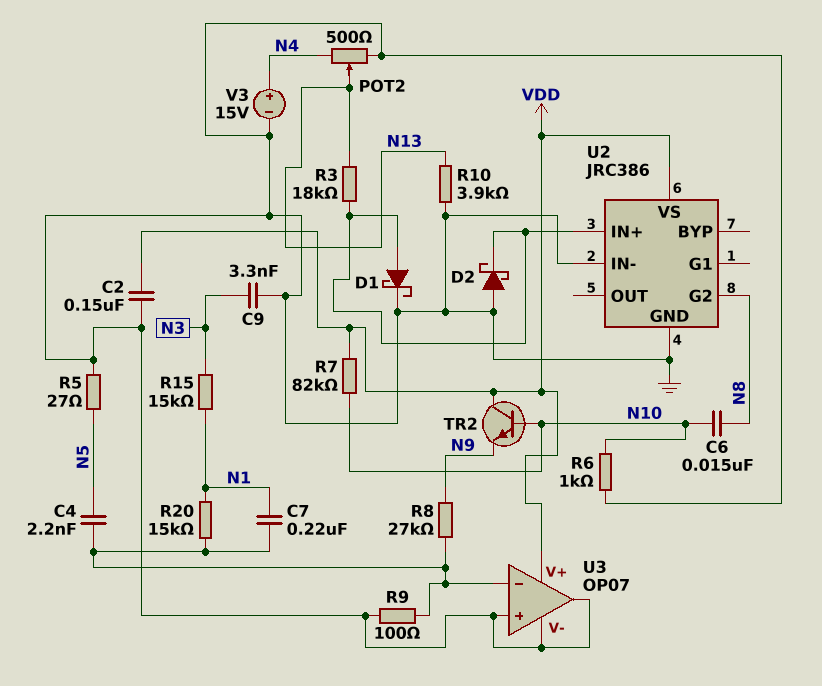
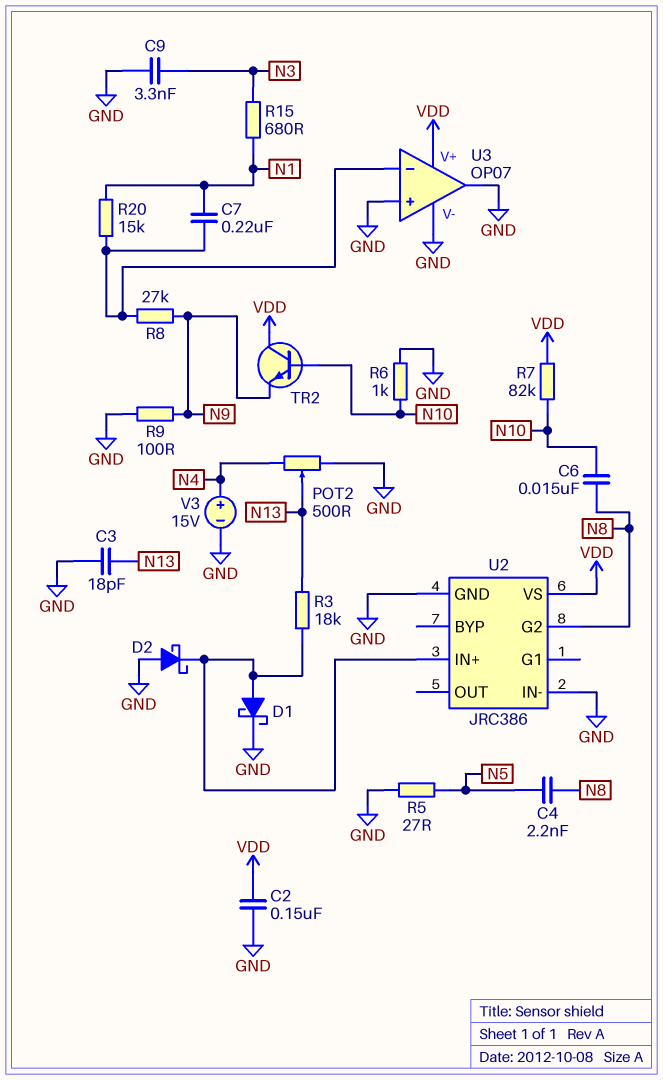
C3: none -> 18pF (GND, N13)
C4: 2.2nF (N5, U3/in-) -> 2.2nF (N5, N8)
R9: 100 (GND, U3/in-) -> 100 (GND, N9)
R10: 3.9k (GND, N13) -> none
R15: 15k (N1, N3) -> 680 (N1, N3)

